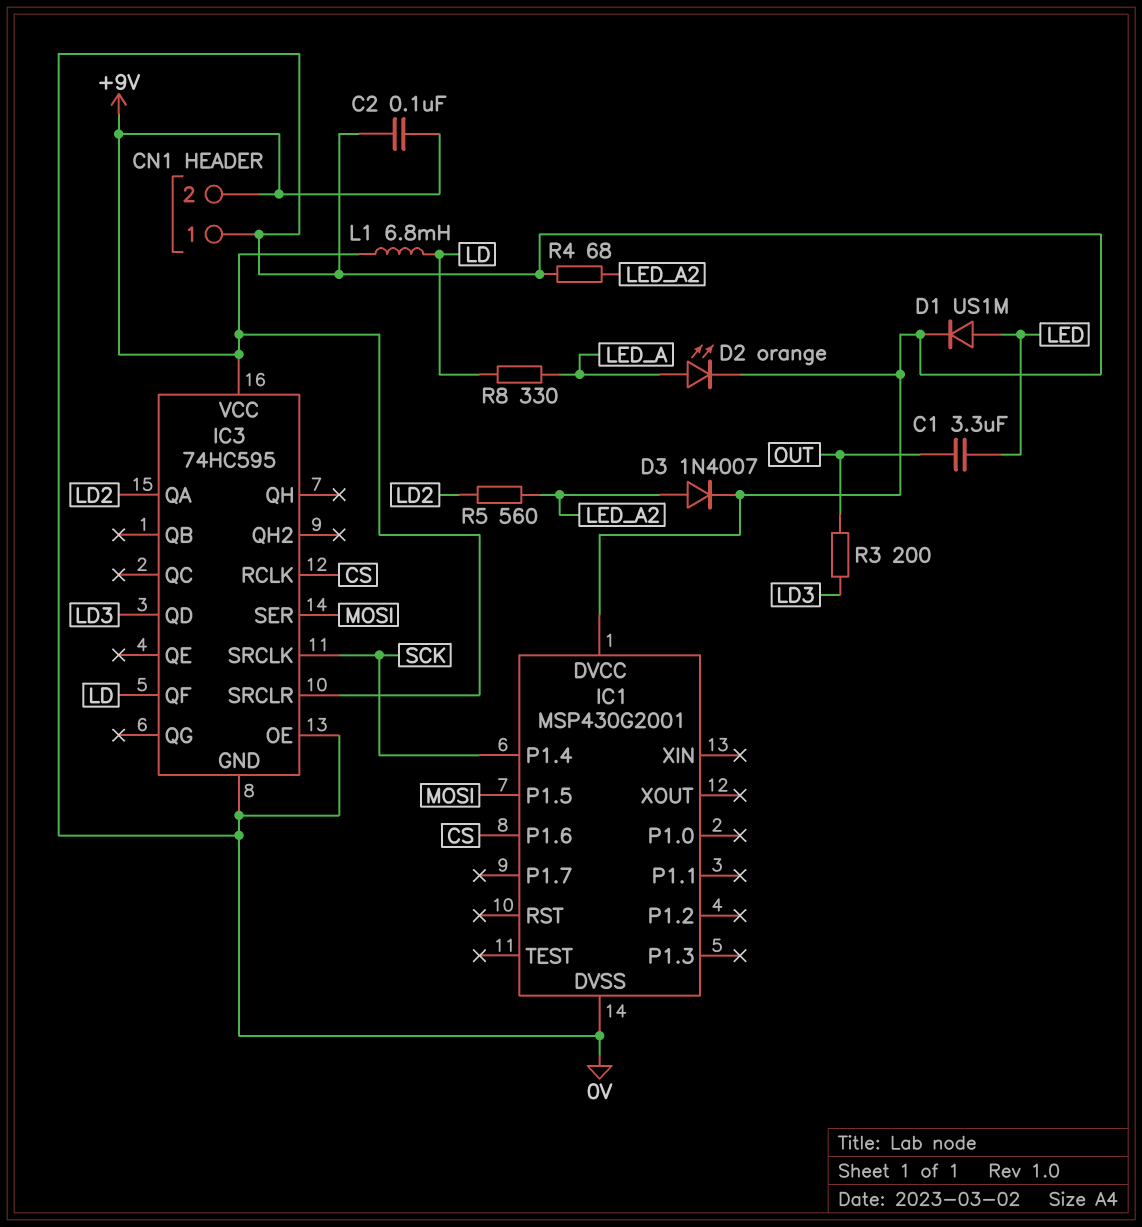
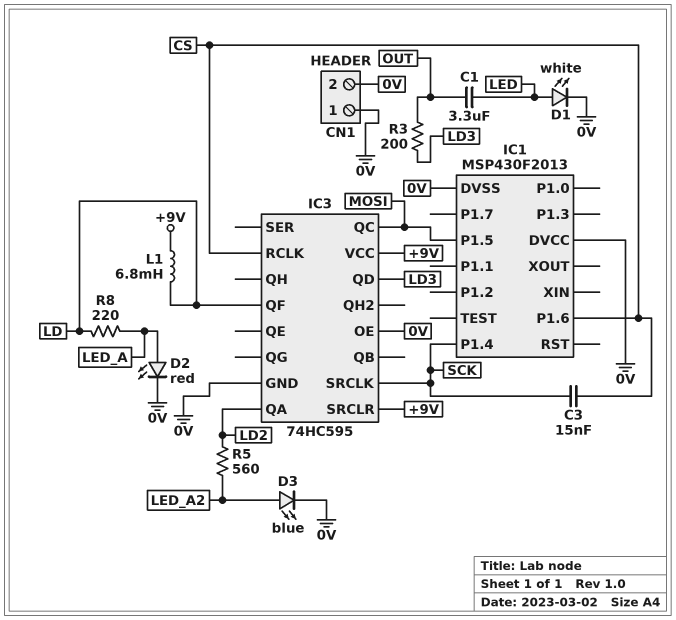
C2: 100nF (+9V, 0V) -> none
C3: none -> 15nF (CS, SCK)
CN1 pin 2: +9V -> 0V
D1: diode US1M (A LED, K 0V) -> LED white (A LED, K 0V)
D2: LED orange (A LED_A, K 0V) -> LED red (A LED_A, K 0V)
D3: diode 1N4007 (A LED_A2, K 0V) -> LED blue (A LED_A2, K 0V)
IC1: MSP430G2001 -> MSP430F2013
IC3 pin QC: none -> MOSI
IC3 pin SER: MOSI -> none
R4: 68 (0V, LED_A2) -> none
R8: 330 (LD, LED_A) -> 220 (LD, LED_A)

